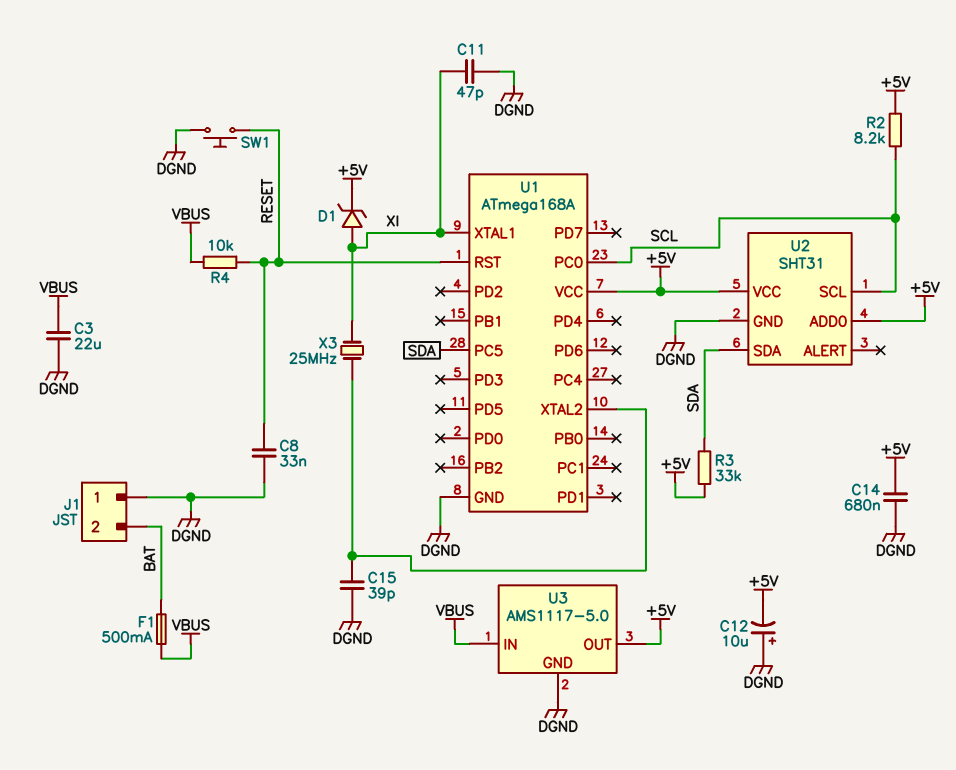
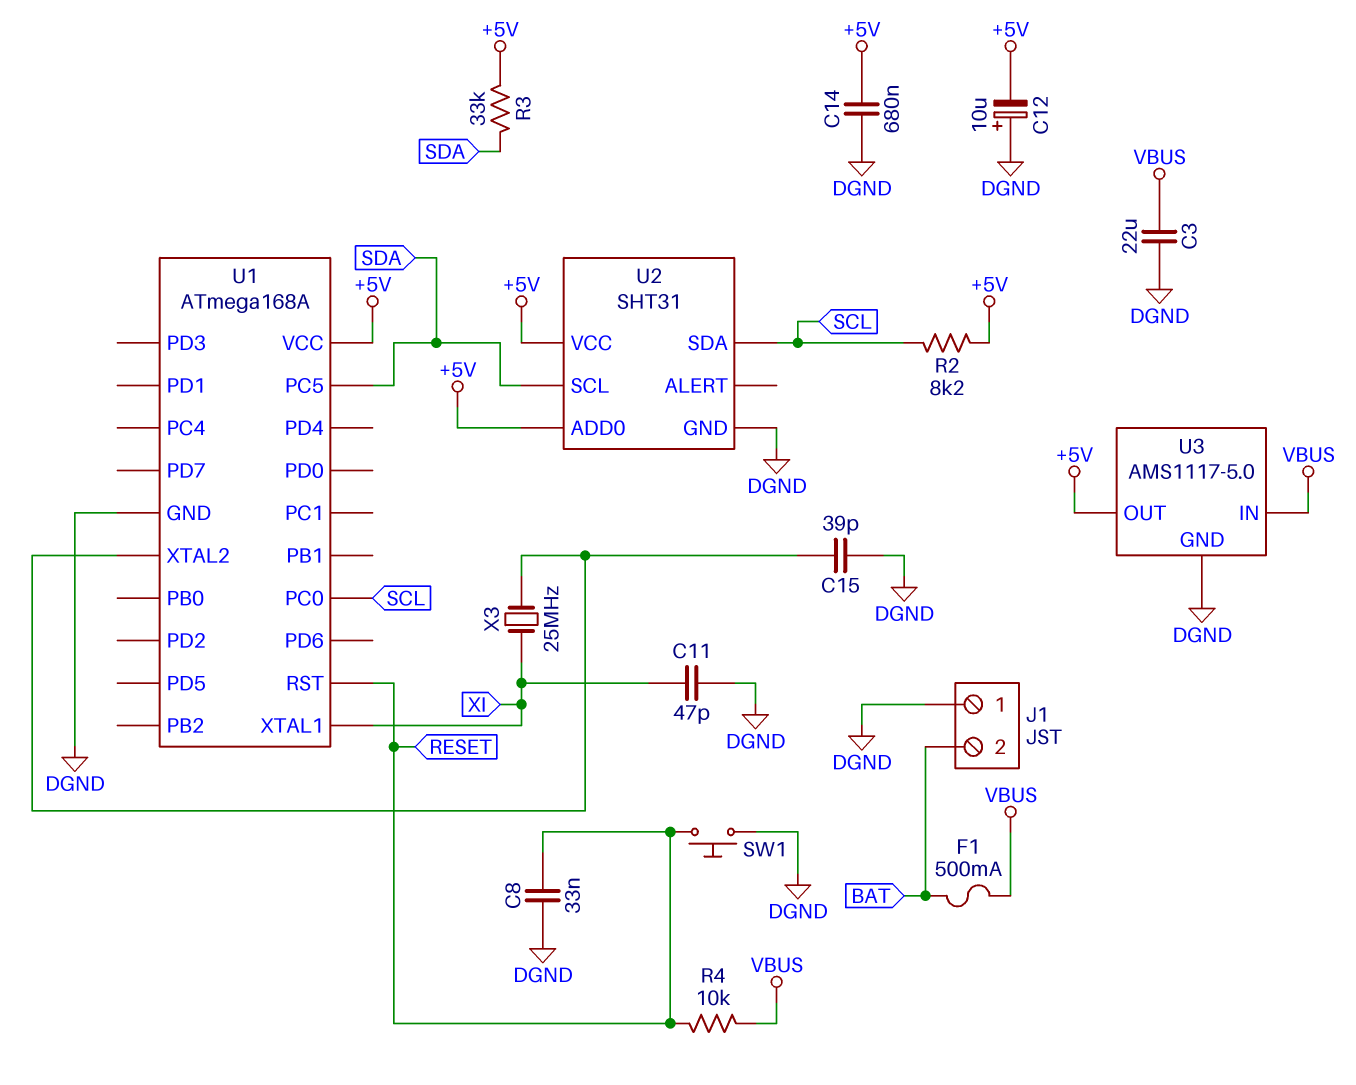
D1: zener (A XI, K +5V) -> none
U2 pin SCL: SCL -> SDA
U2 pin SDA: SDA -> SCL

